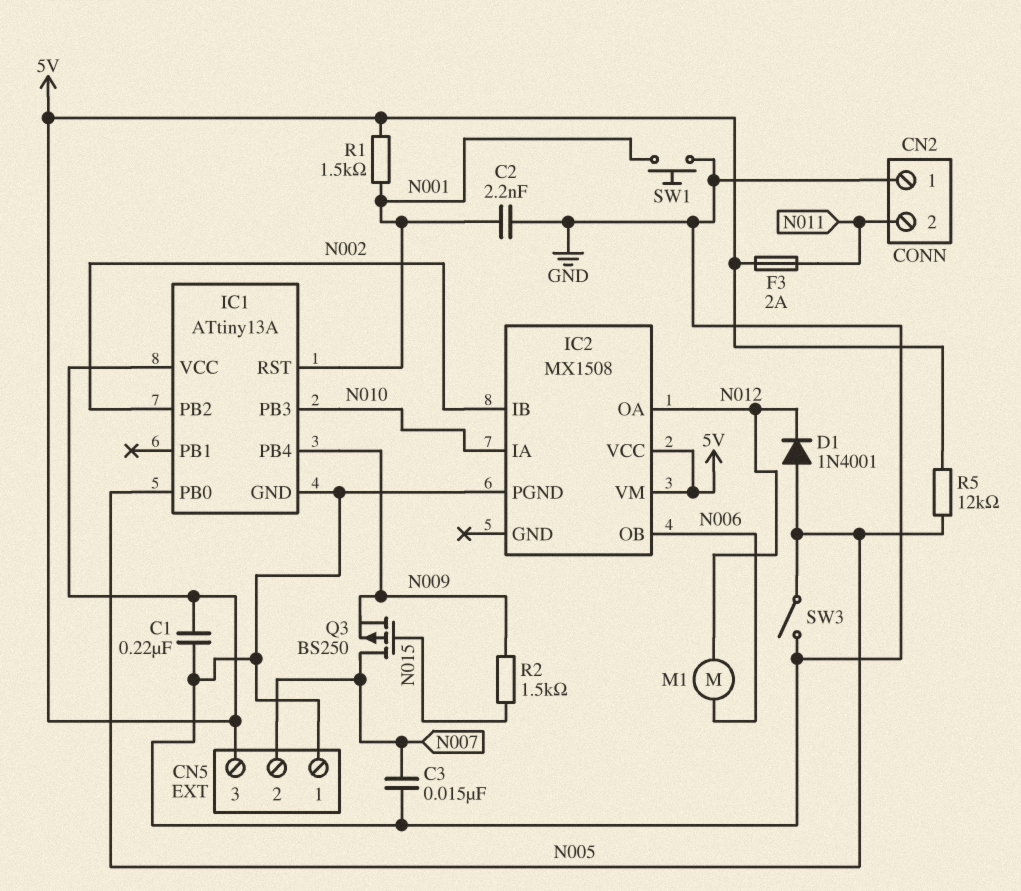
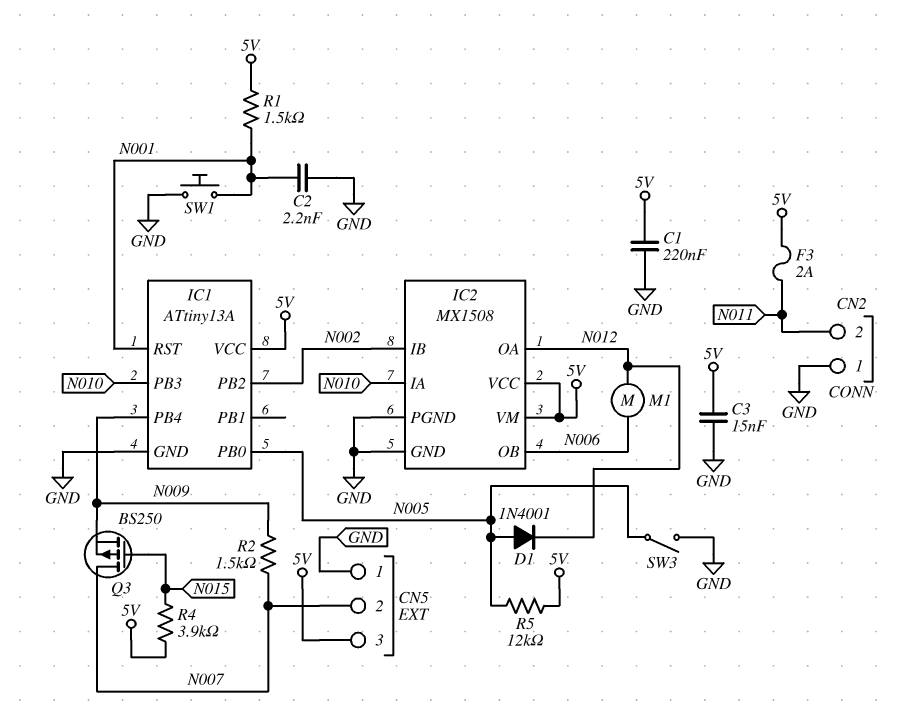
C3: 15nF (GND, N007) -> 15nF (5V, GND)
IC2 pin GND: none -> GND
R2: 1.5k (N009, N015) -> 1.5k (N007, N009)
R4: none -> 3.9k (5V, N015)

